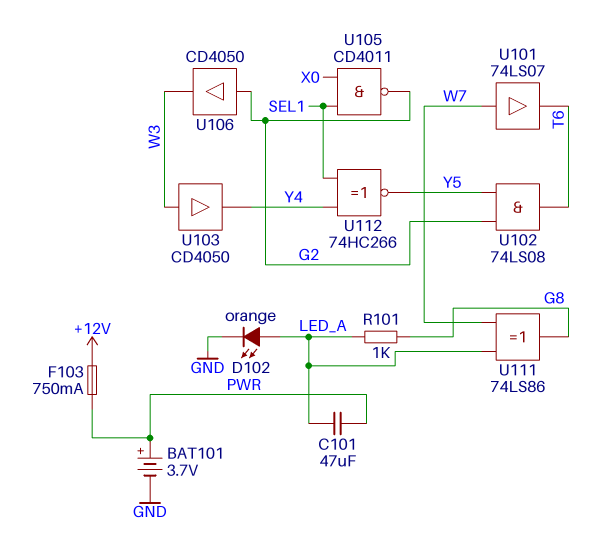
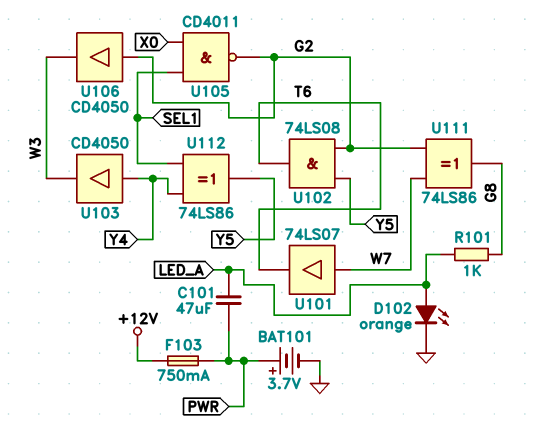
U103: buffer CD4050 (in W3, out Y4) -> buffer CD4050 (in Y4, out W3)
U111: XOR 74LS86 (in LED_A, in W7, out G8) -> XOR 74LS86 (in G2, in W7, out G8)
U112: XNOR 74HC266 (in SEL1, in Y4, out Y5) -> XOR 74LS86 (in SEL1, in Y4, out Y5)

